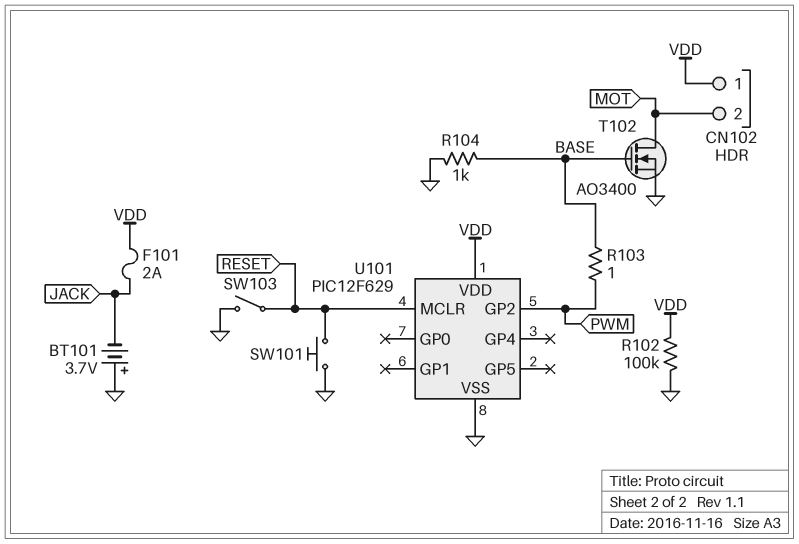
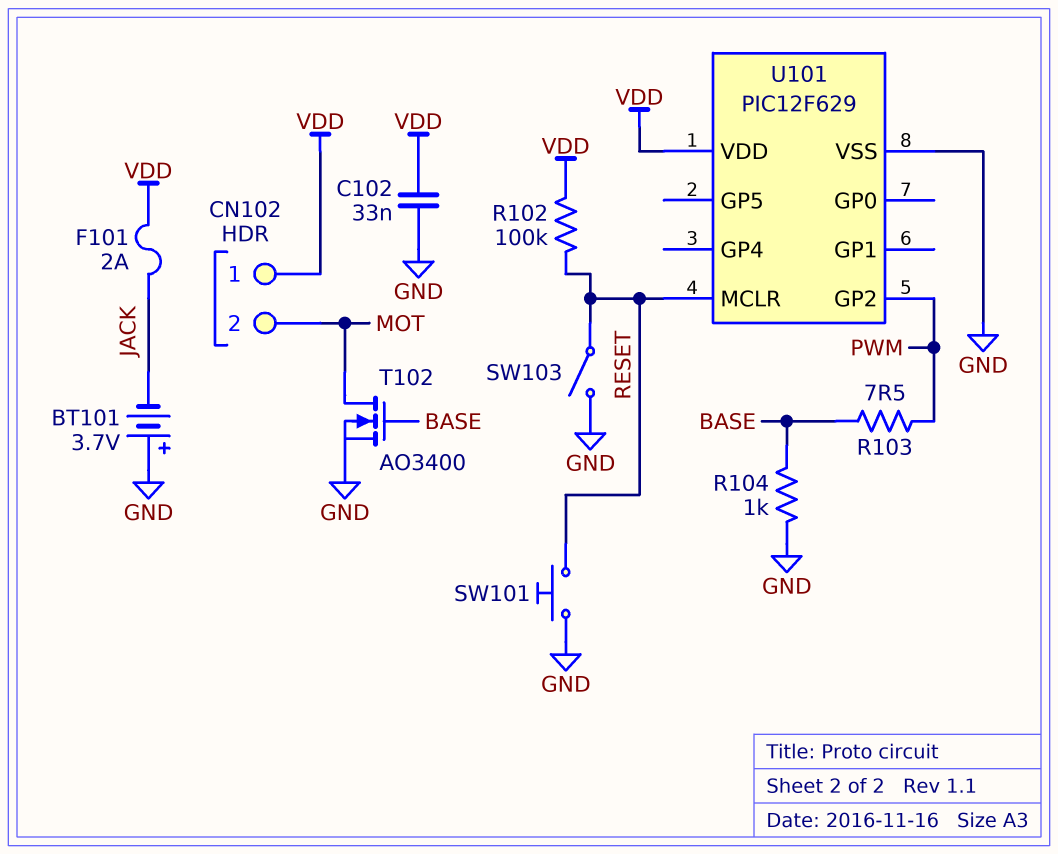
C102: none -> 33nF (GND, VDD)
R102: 100k (GND, VDD) -> 100k (RESET, VDD)
R103: 1 (BASE, PWM) -> 7.5 (BASE, PWM)

